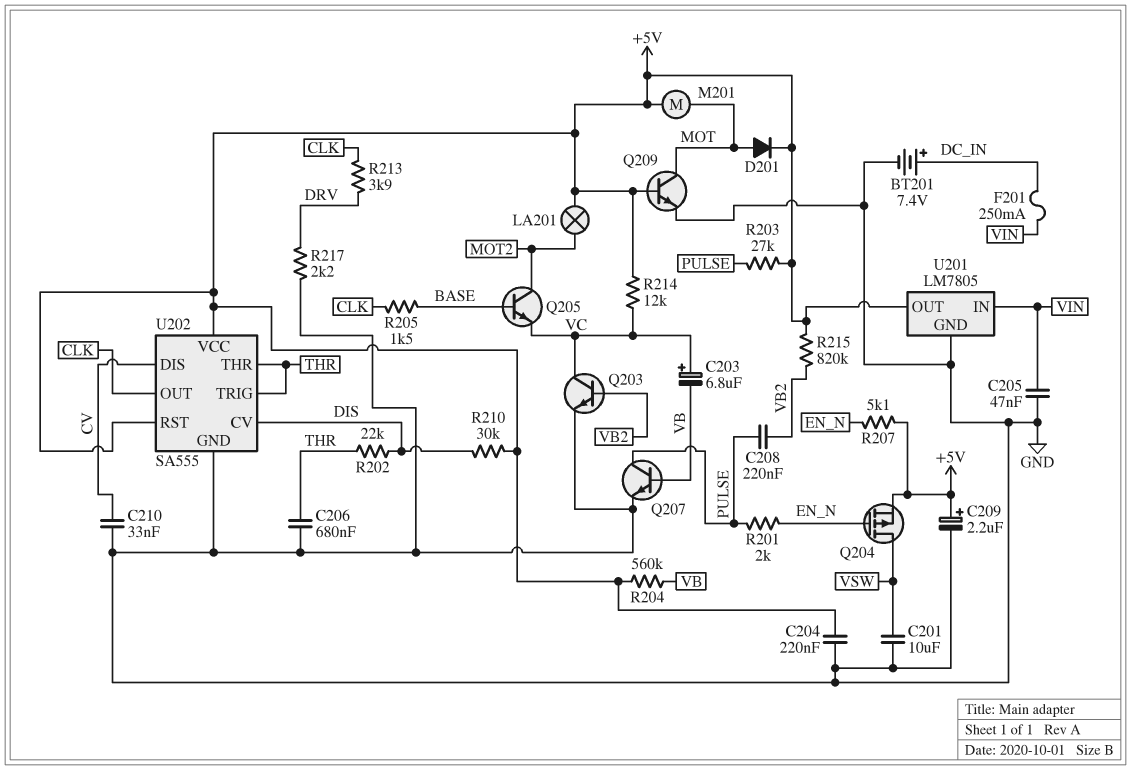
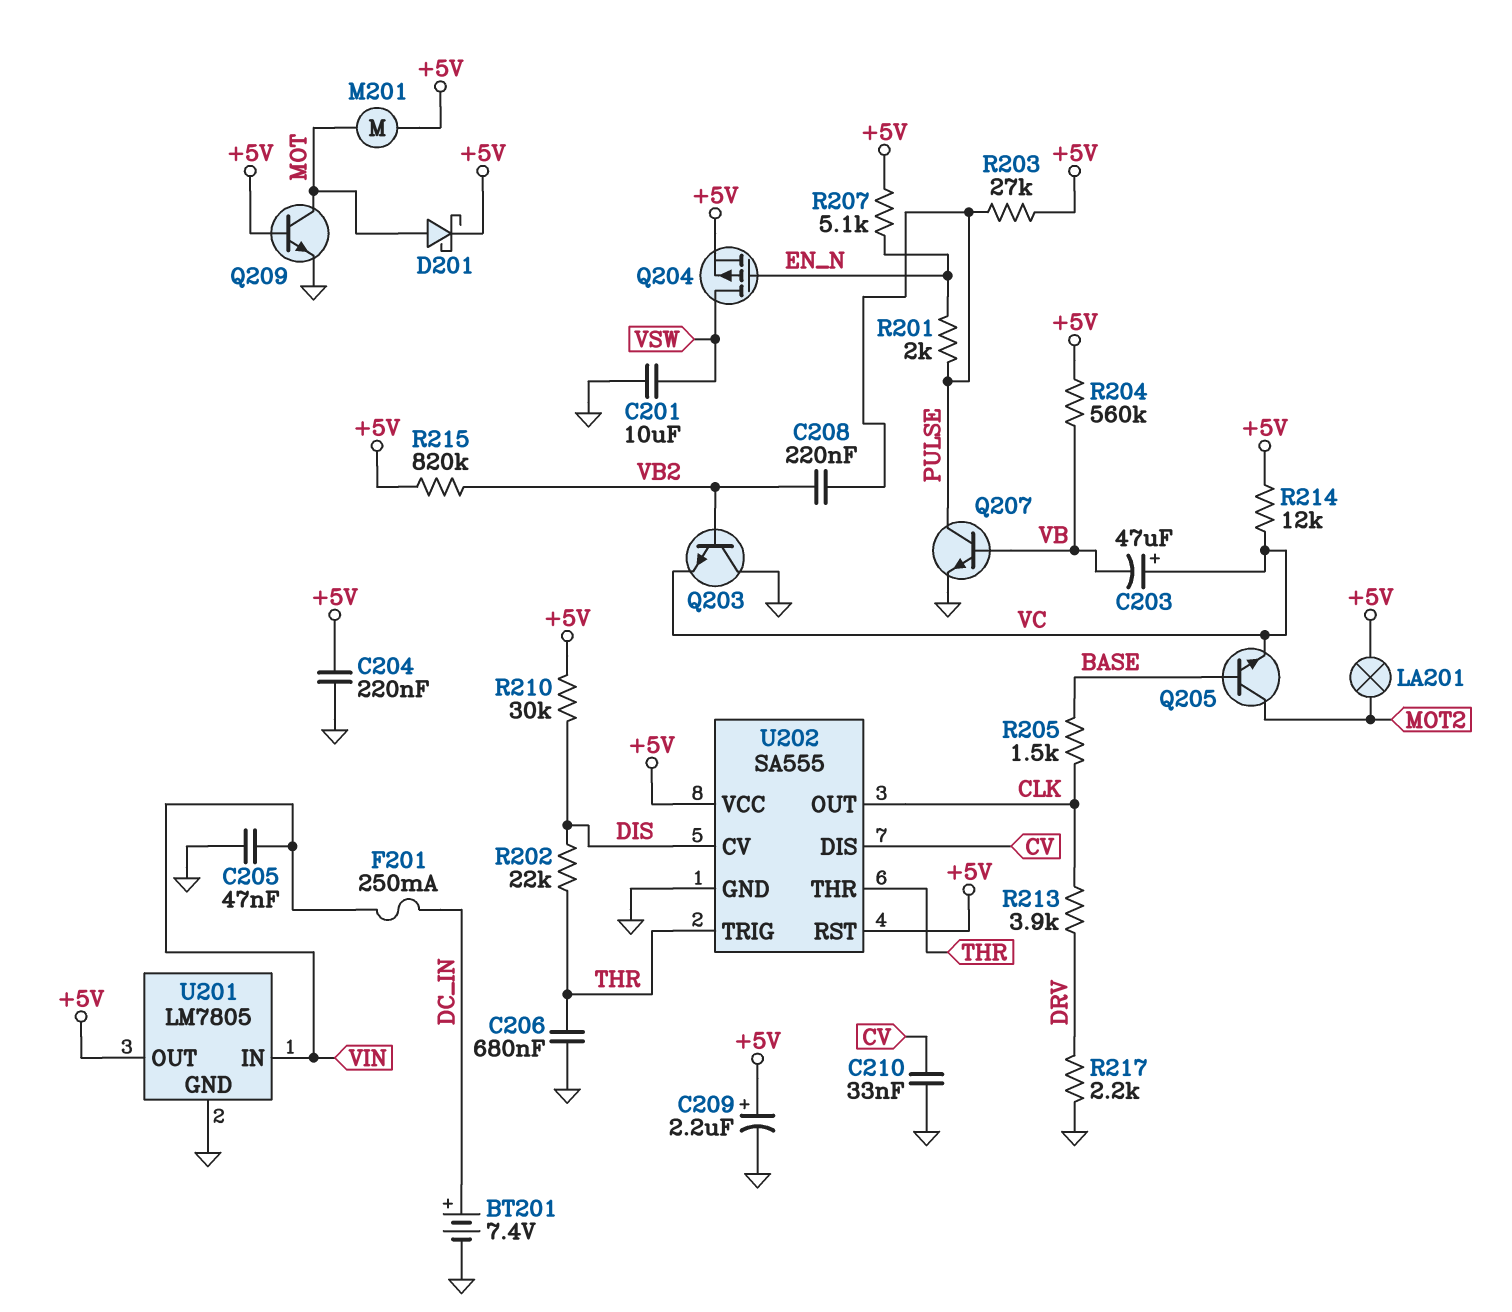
C203: 6.8uF (plus VC, minus VB) -> 47uF (plus VC, minus VB)
D201: diode (A MOT, K +5V) -> schottky (A MOT, K +5V)
Q203: NPN (B VB2, C VC, E GND) -> NPN (B VB2, C GND, E VC)

